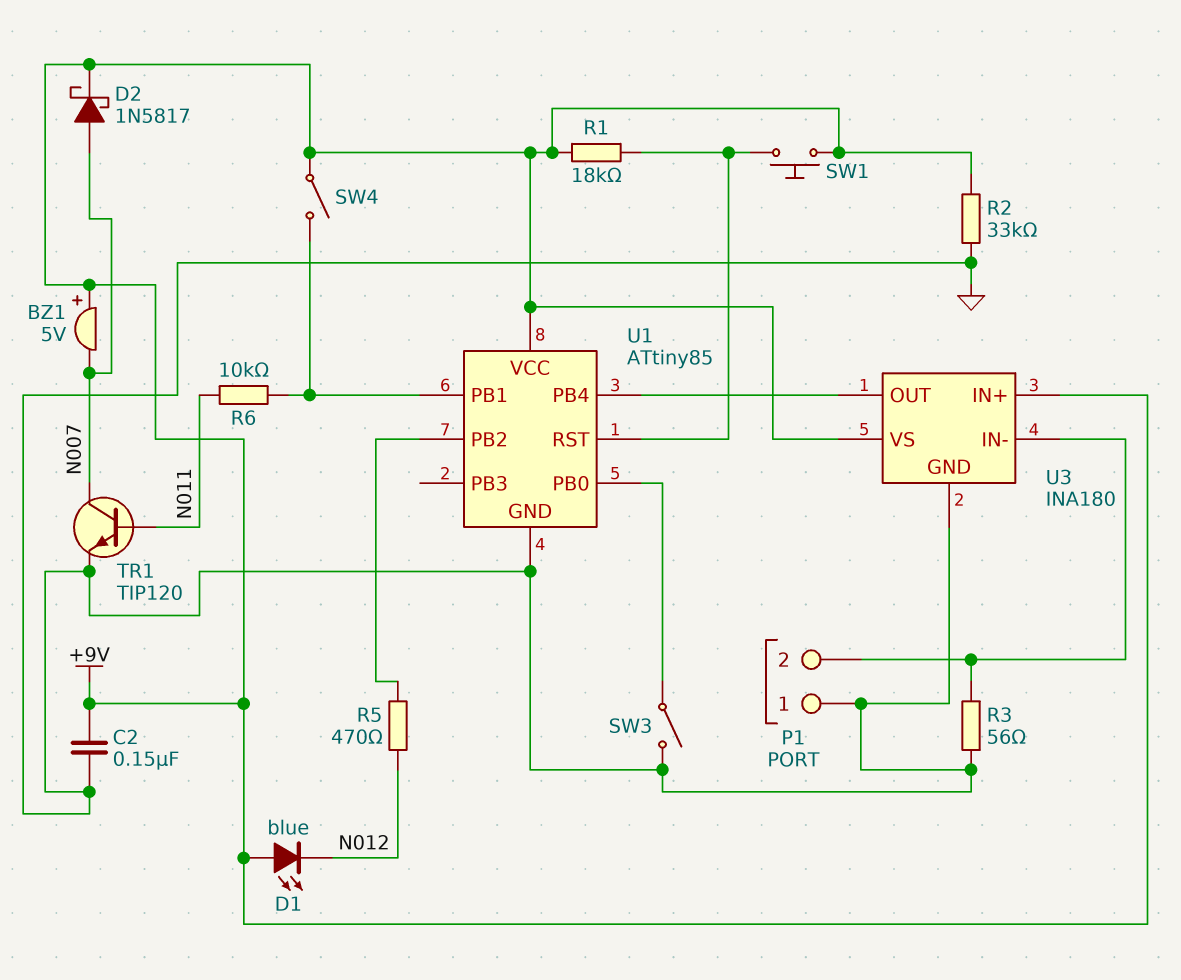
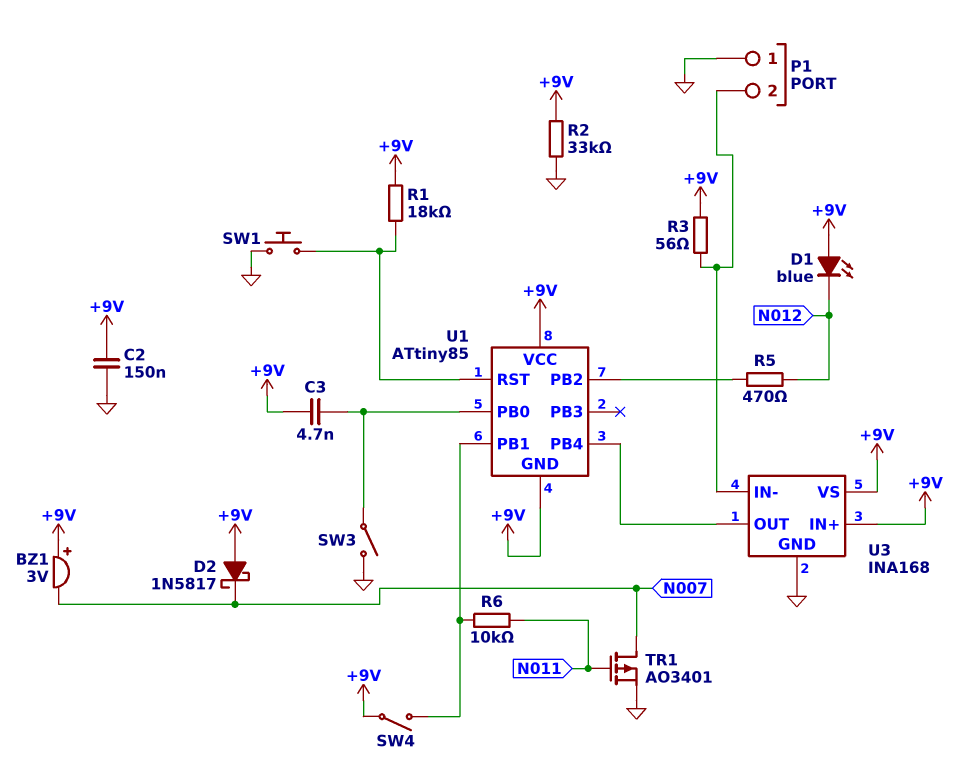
BZ1: buzzer 5V (plus +9V, minus N007) -> buzzer 3V (plus +9V, minus N007)
C3: none -> 4.7nF (+9V, U1/PB0)
D2: schottky 1N5817 (A N007, K +9V) -> schottky 1N5817 (A +9V, K N007)
R3: 56 (GND, P1/2) -> 56 (+9V, P1/2)
SW1: button (+9V, U1/RST) -> button (GND, U1/RST)
TR1: NPN TIP120 (B N011, C N007, E GND) -> PMOS AO3401 (G N011, D N007, S GND)
U1 pin GND: GND -> +9V
U3: INA180 -> INA168

